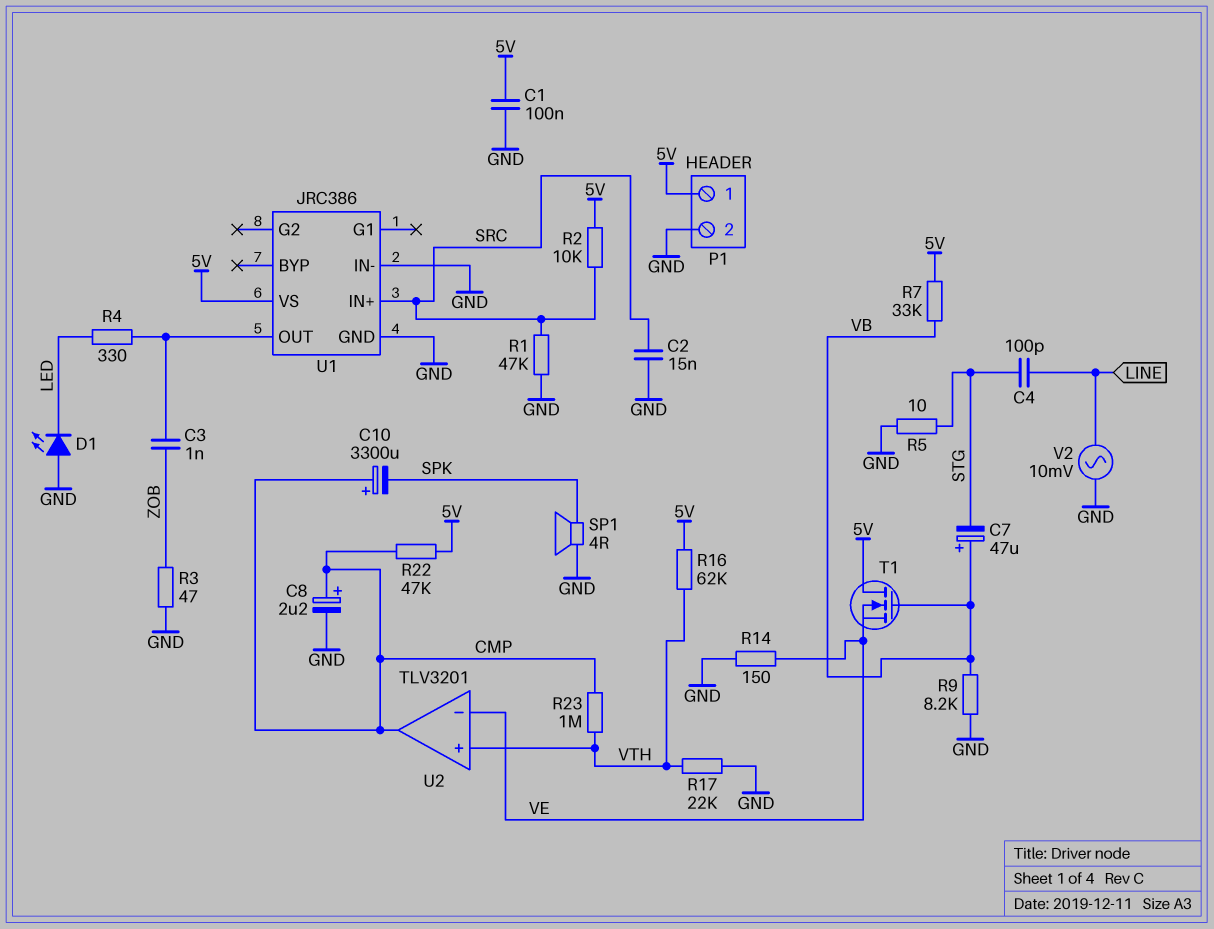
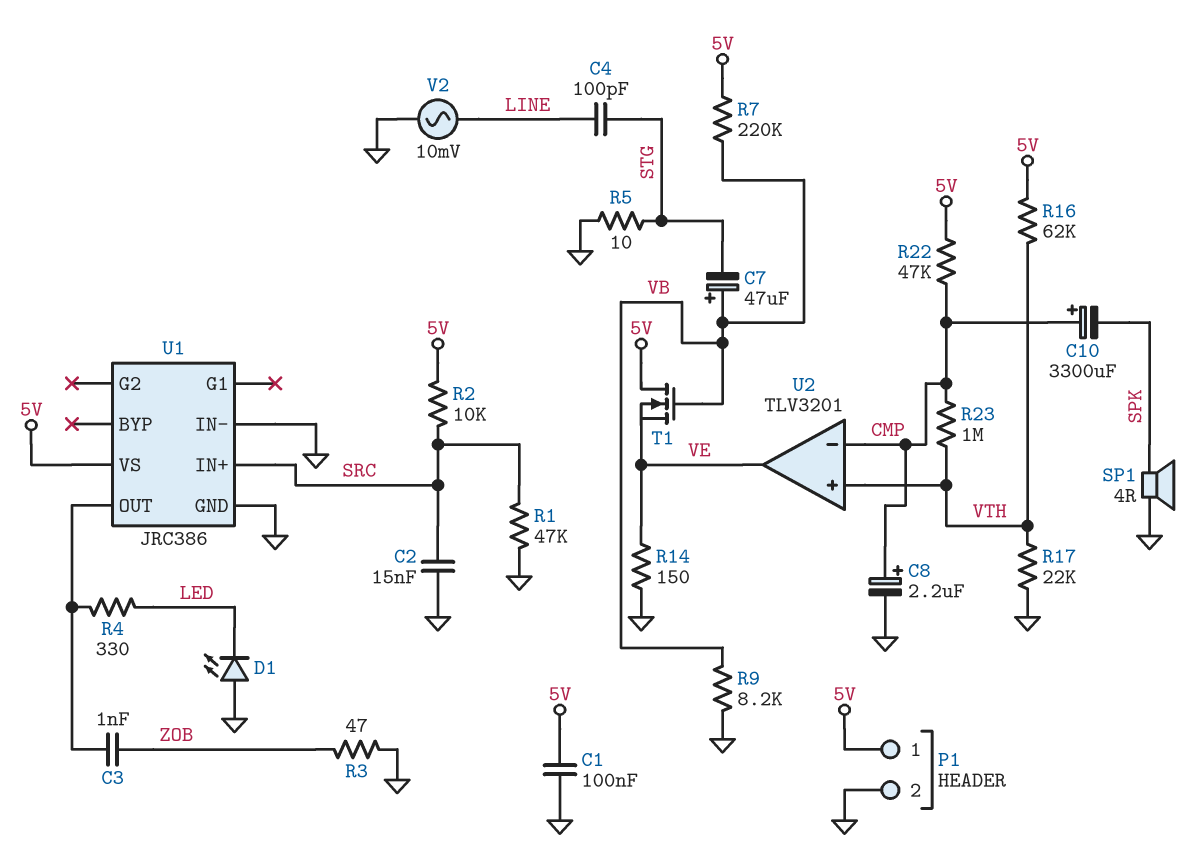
R7: 33k (5V, VB) -> 220k (5V, VB)
U2 pin in-: VE -> CMP
U2 pin out: CMP -> VE

